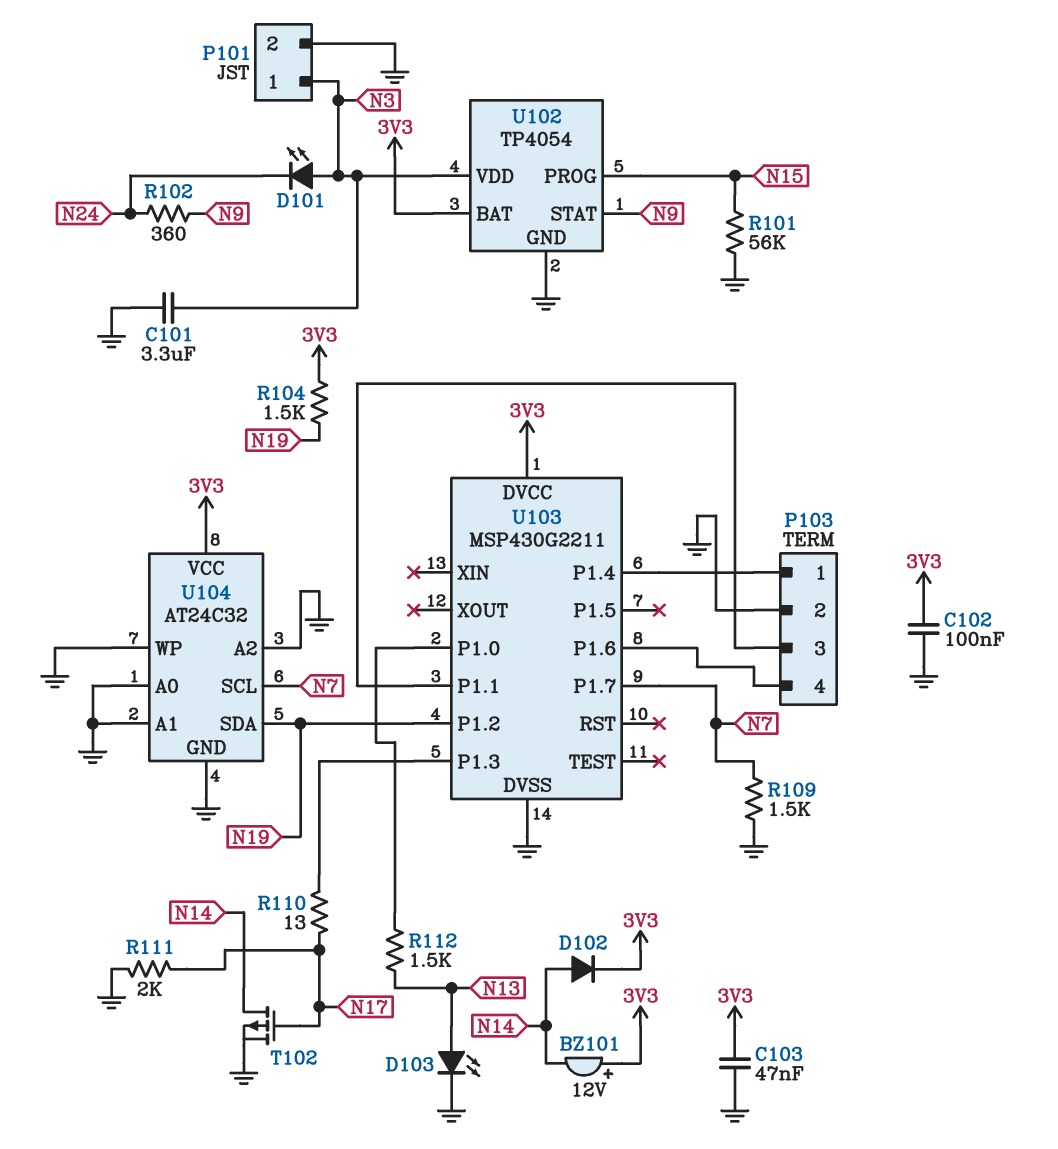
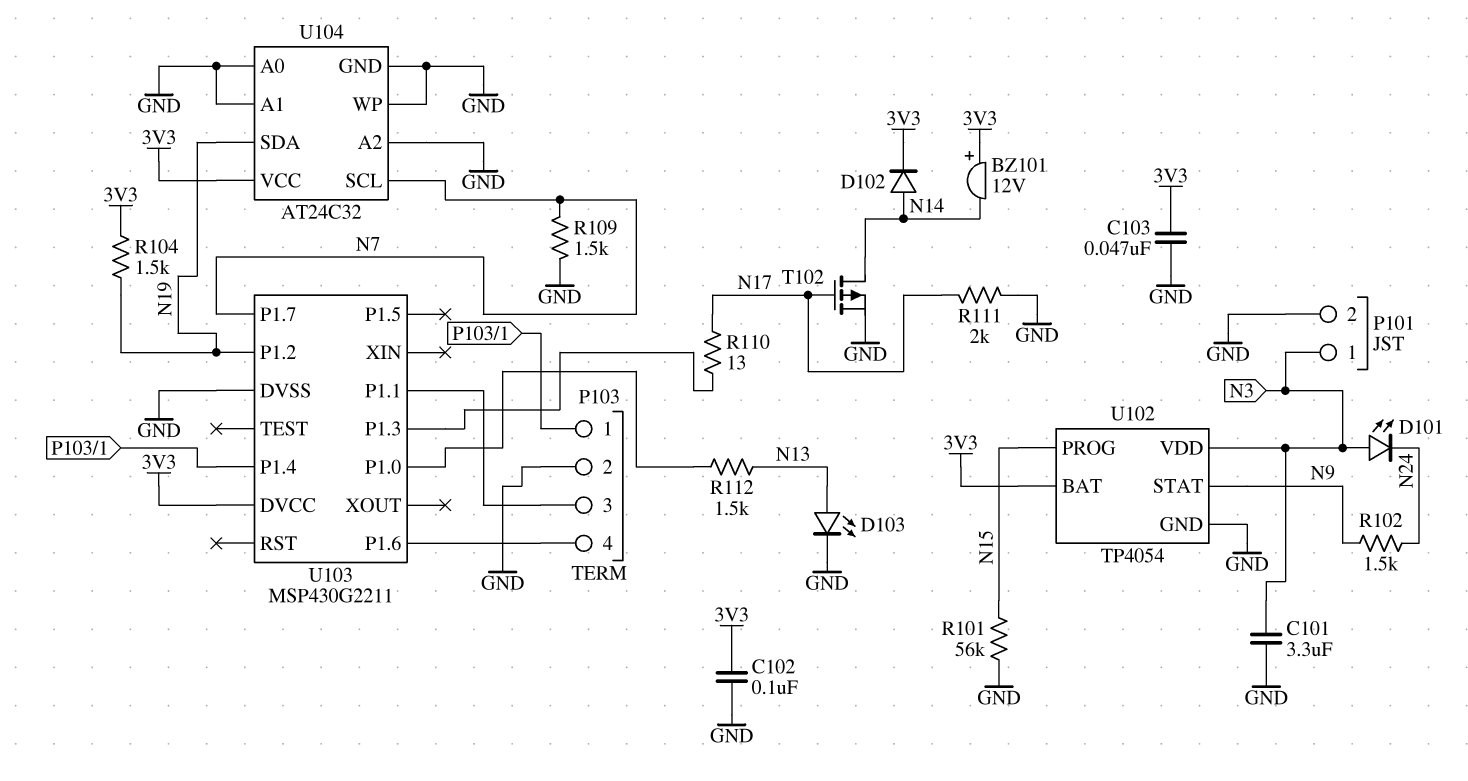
R102: 360 (N9, N24) -> 1.5k (N9, N24)

